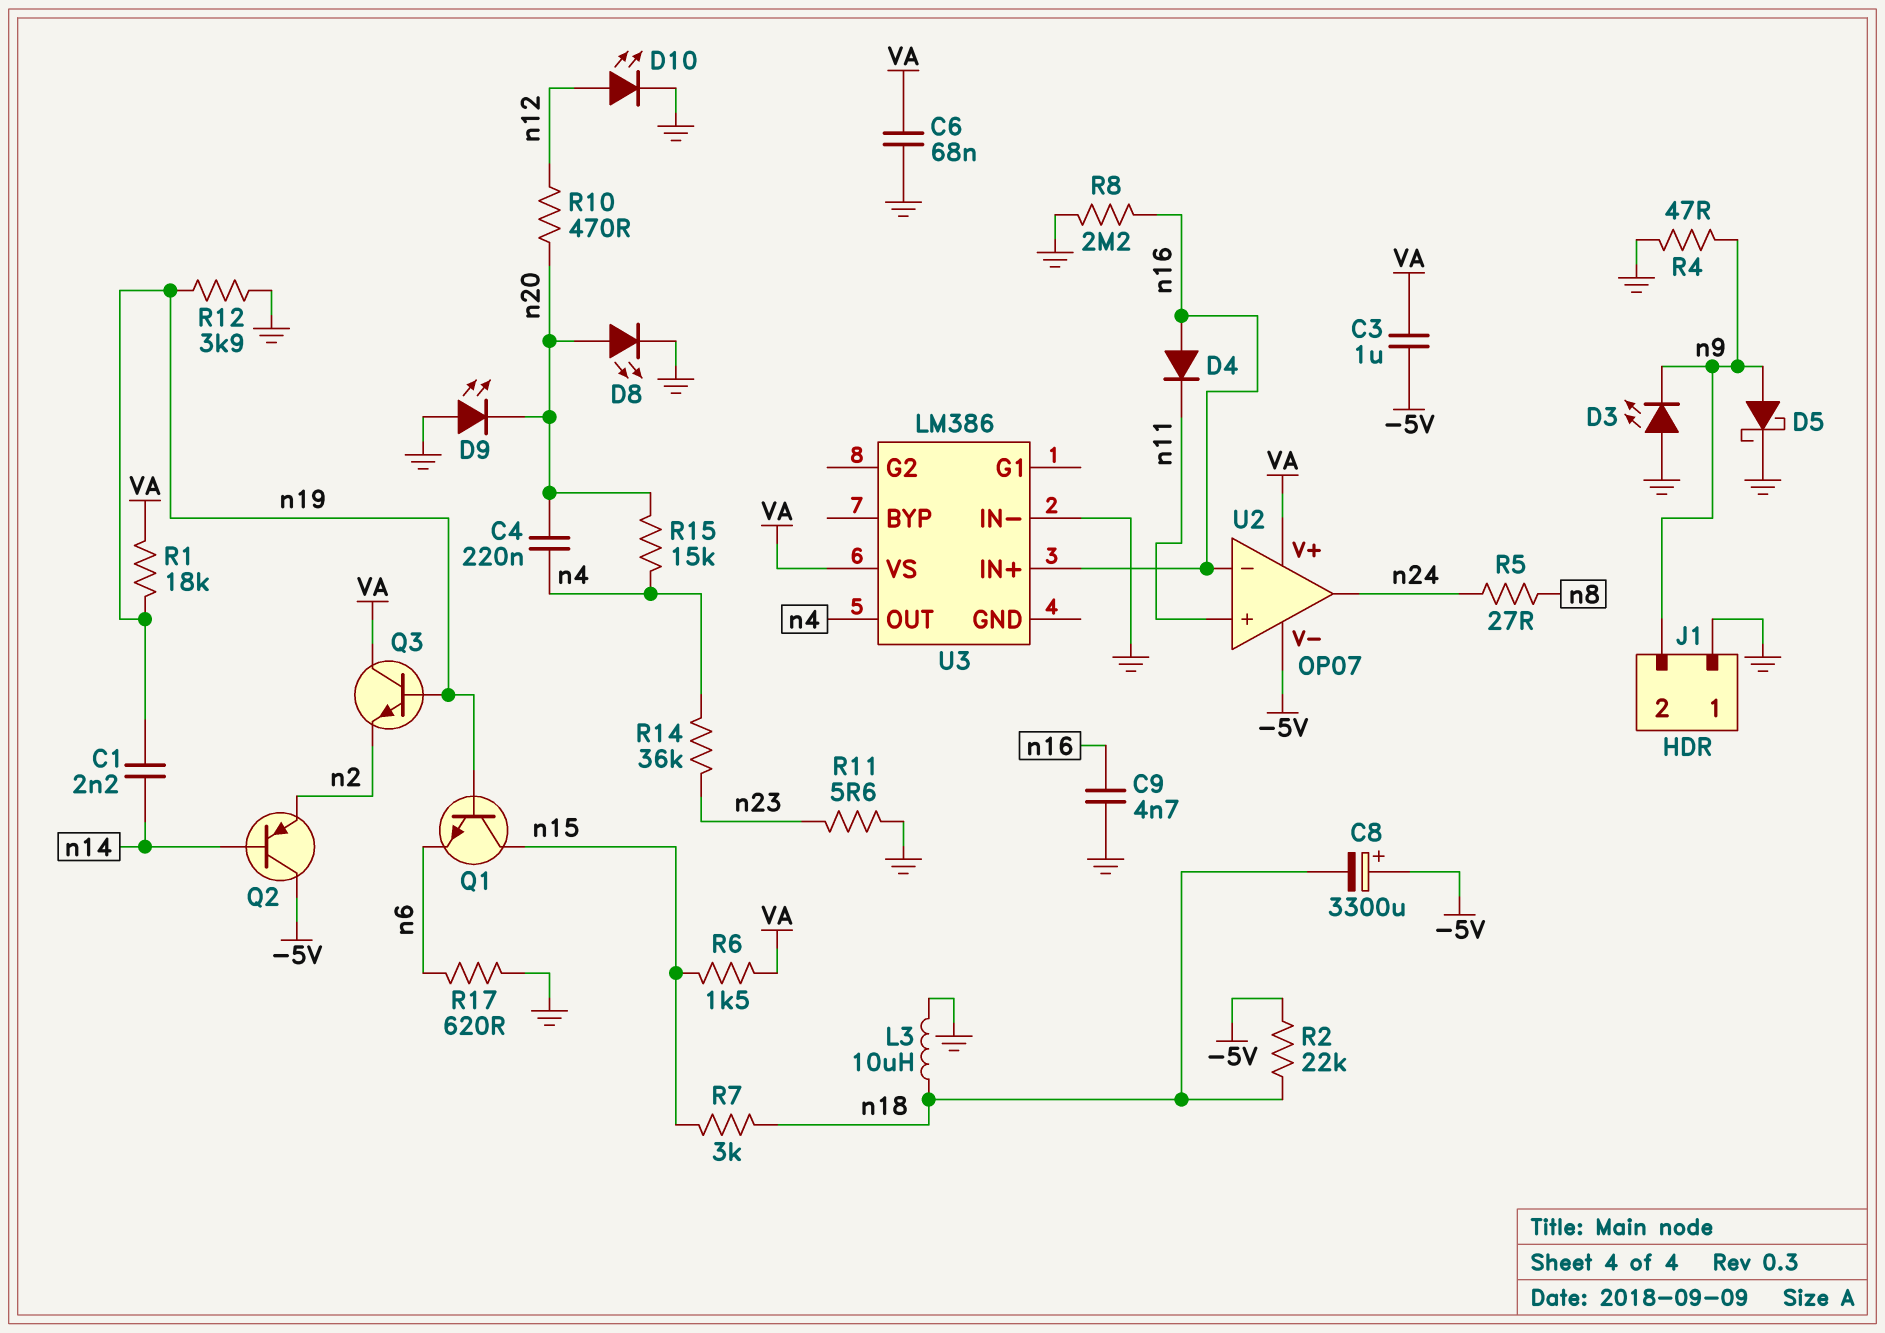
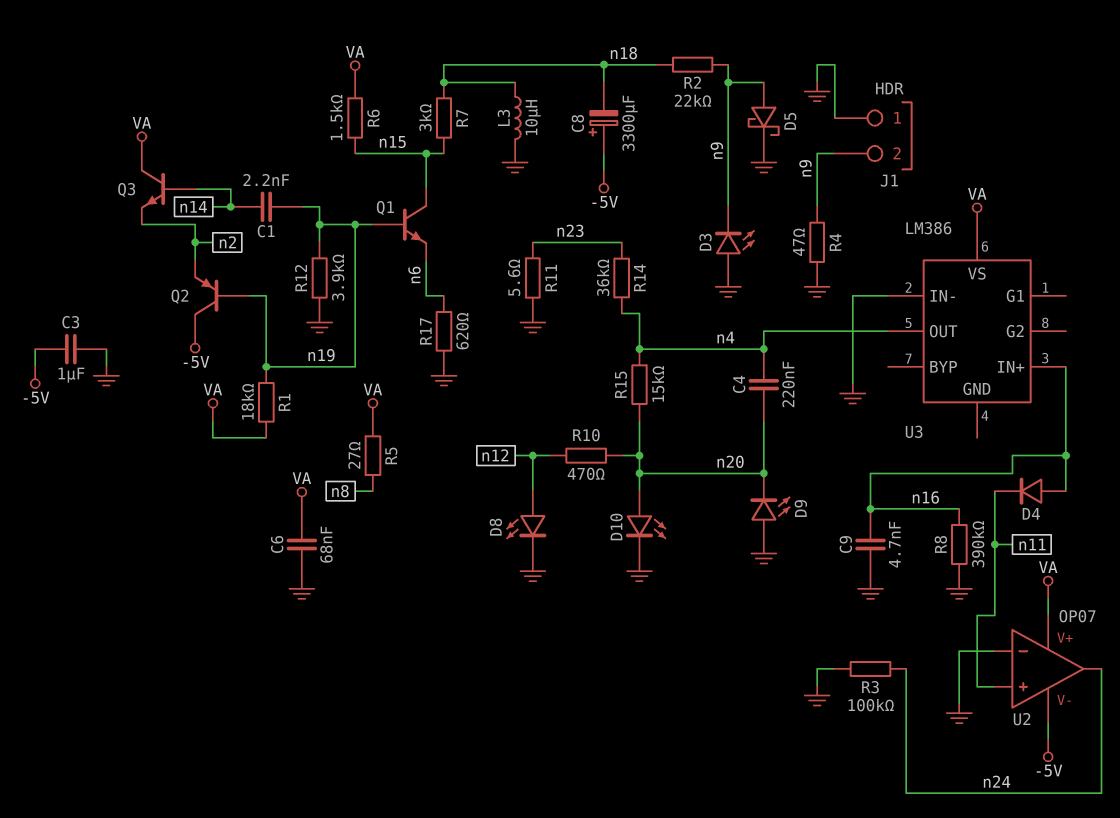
C3: 1uF (-5V, VA) -> 1uF (-5V, GND)
D8: LED (A n20, K GND) -> LED (A n12, K GND)
D10: LED (A n12, K GND) -> LED (A n20, K GND)
Q2: PNP (B n14, C -5V, E n2) -> PNP (B n19, C -5V, E n2)
Q3: NPN (B n19, C VA, E n2) -> NPN (B n14, C VA, E n2)
R2: 22k (-5V, n18) -> 22k (n9, n18)
R3: none -> 100k (GND, n24)
R5: 27 (n8, n24) -> 27 (VA, n8)
R8: 2.2M (GND, n16) -> 390k (GND, n16)
U2 pin in-: n16 -> GND

